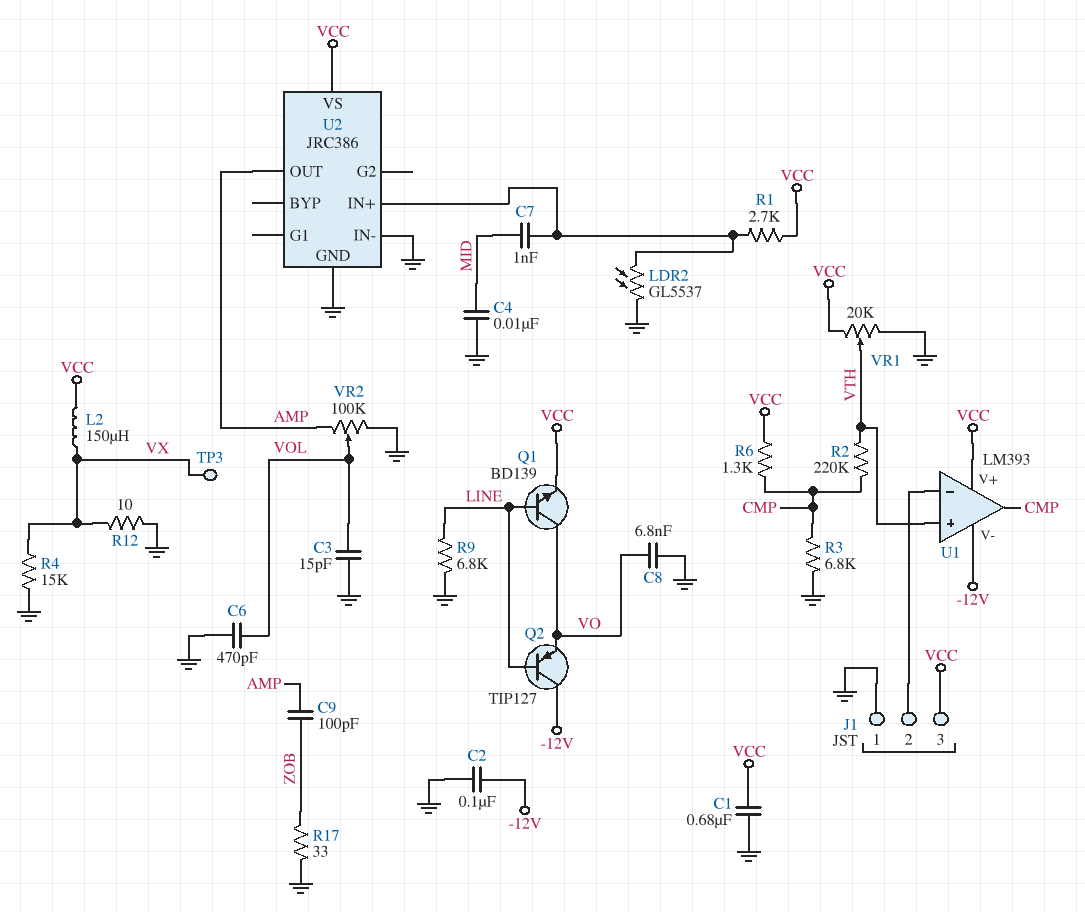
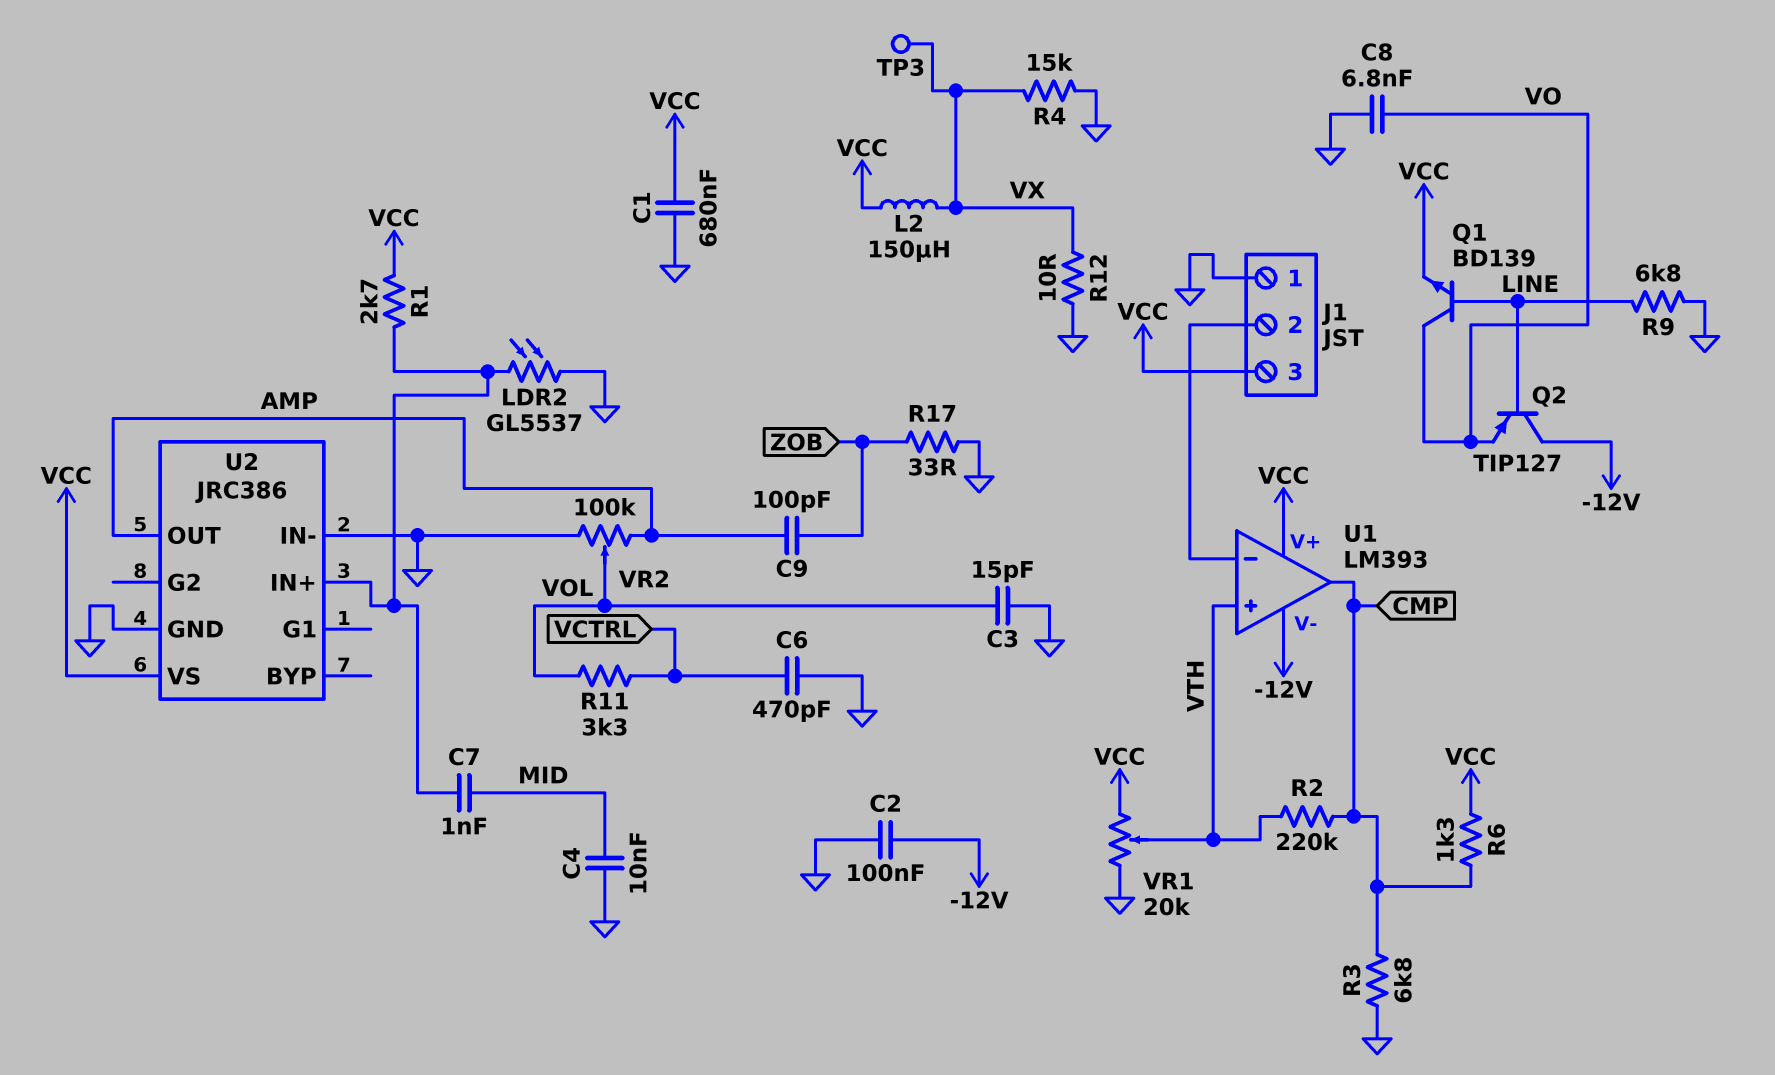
C6: 470pF (GND, VOL) -> 470pF (GND, VCTRL)
R11: none -> 3.3k (VCTRL, VOL)

